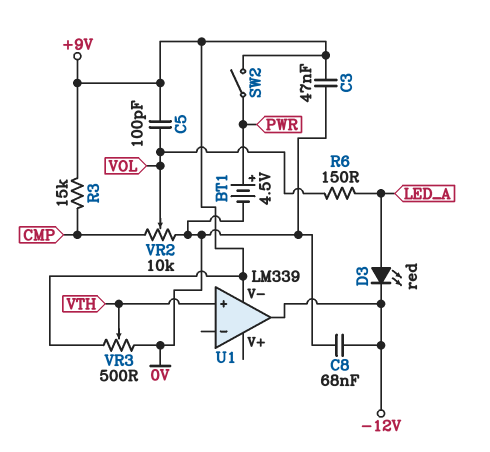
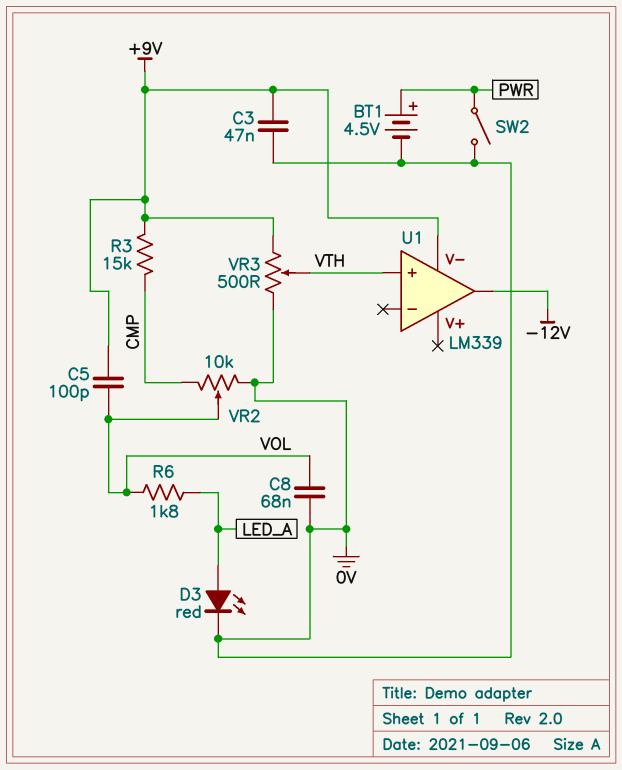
C8: 68nF (-12V, 0V) -> 68nF (0V, VOL)
D3: LED red (A LED_A, K -12V) -> LED red (A LED_A, K 0V)
R6: 150 (LED_A, VOL) -> 1.8k (LED_A, VOL)
SW2: switch (+9V, PWR) -> switch (0V, PWR)

